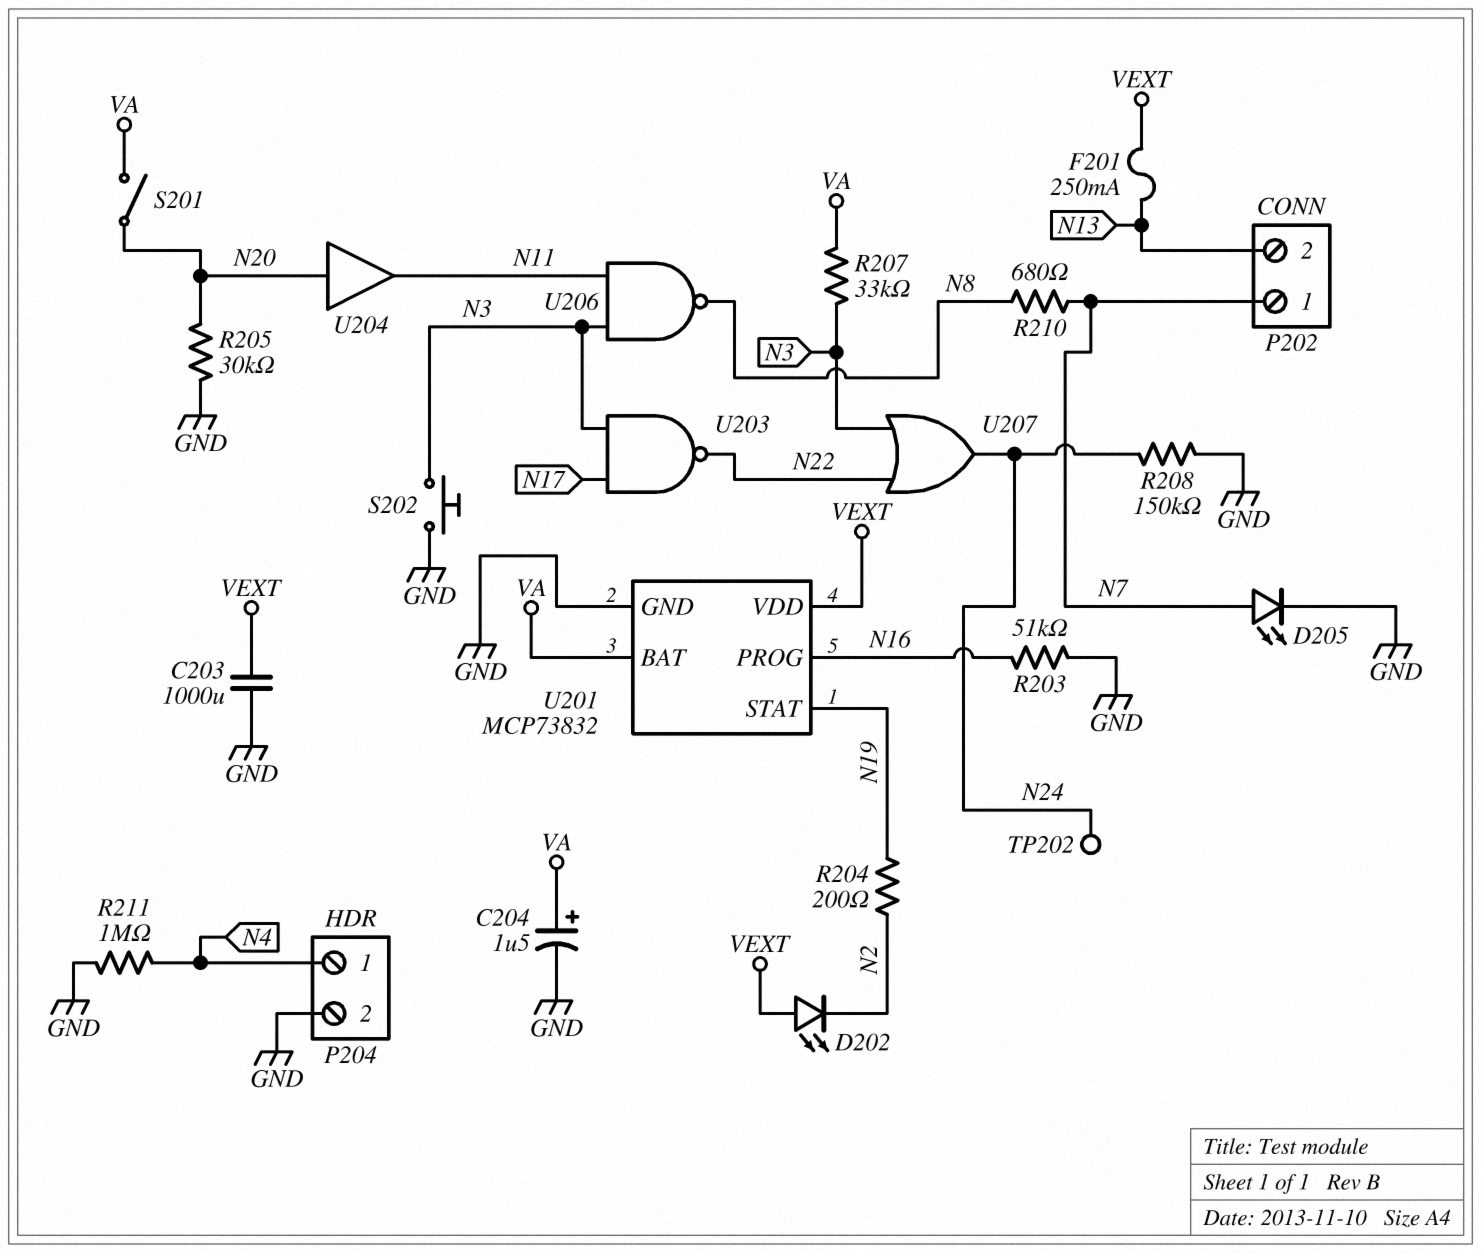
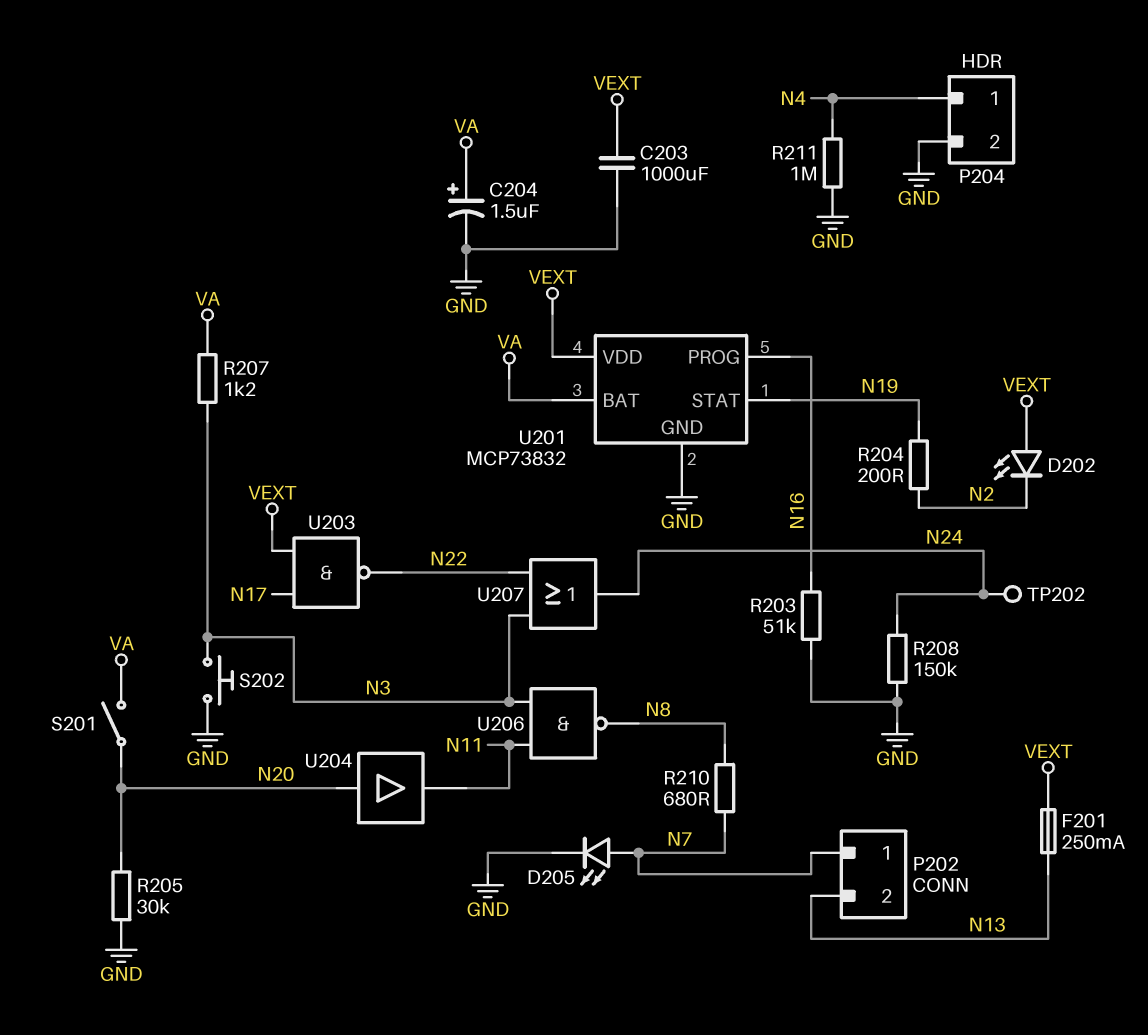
R207: 33k (N3, VA) -> 1.2k (N3, VA)
U203: NAND (in N3, in N17, out N22) -> NAND (in N17, in VEXT, out N22)

